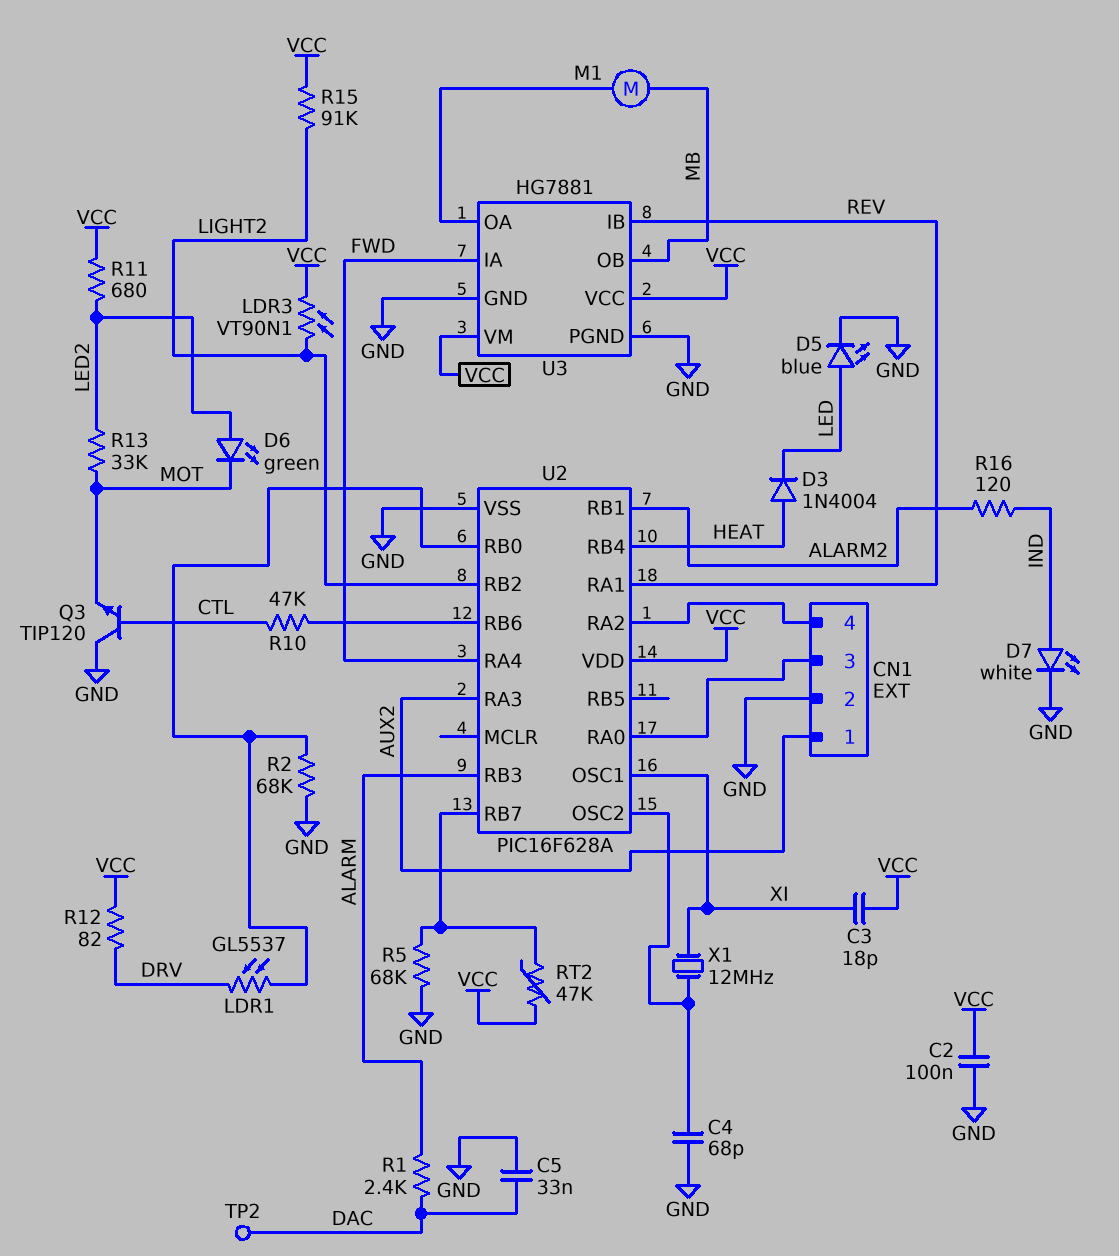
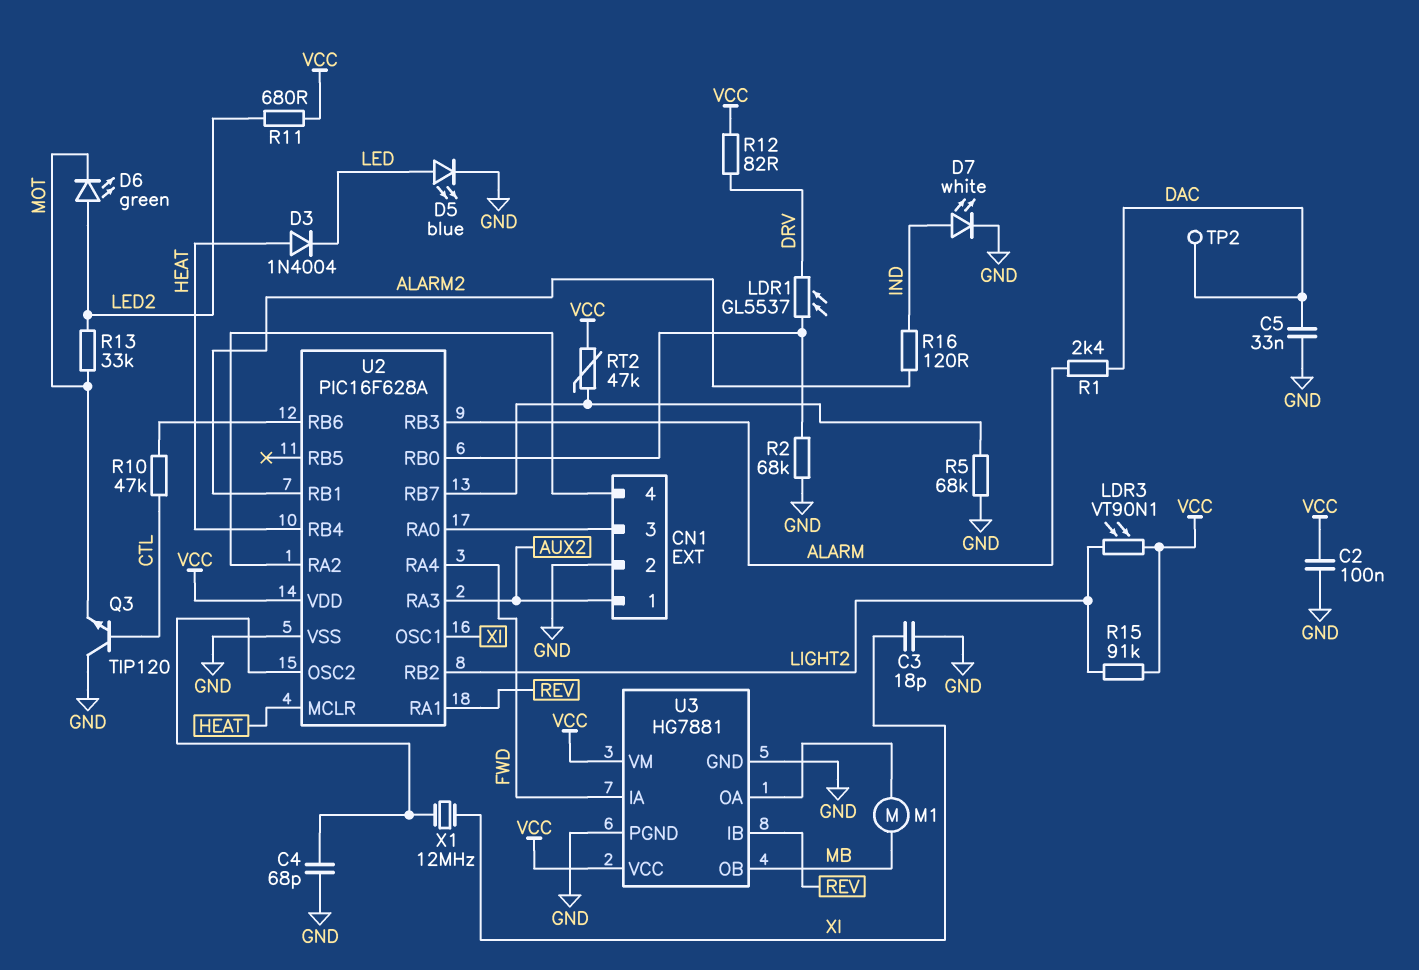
C3: 18pF (VCC, XI) -> 18pF (GND, XI)
U2 pin MCLR: none -> HEAT

